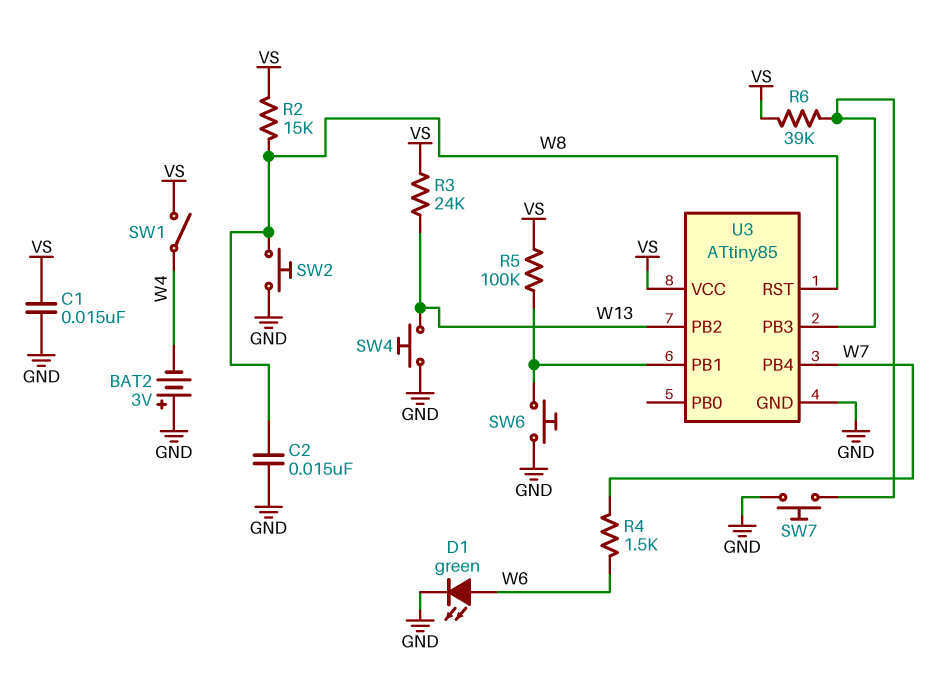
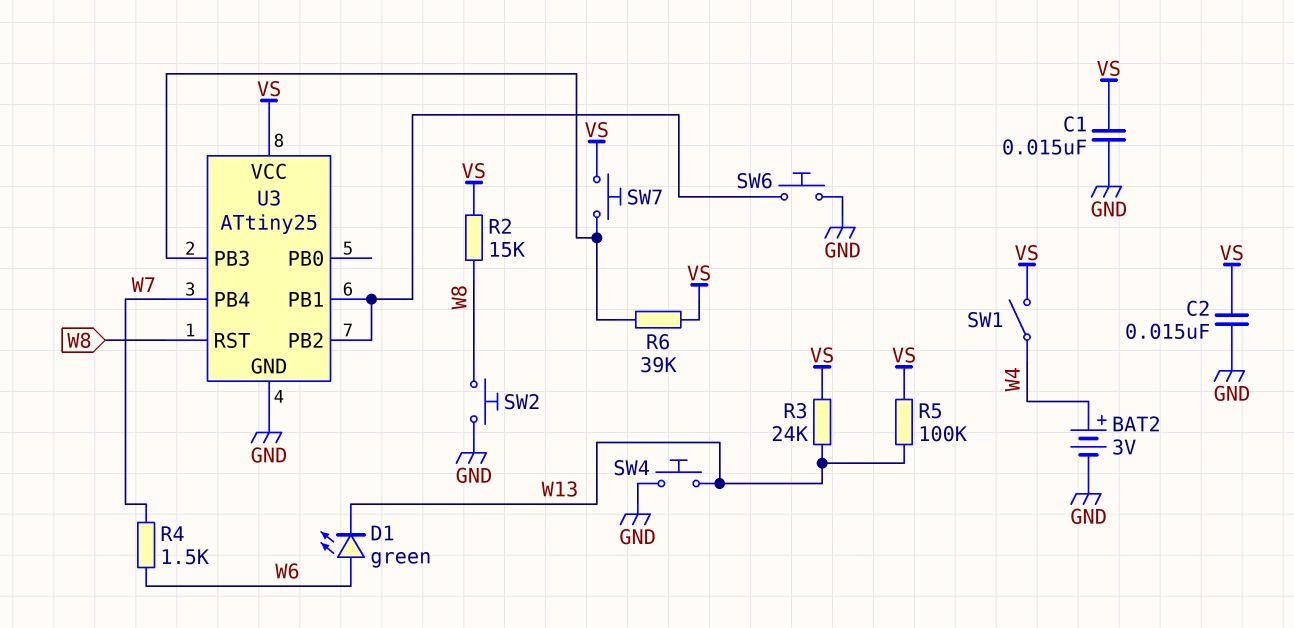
BAT2: 3V (plus GND, minus W4) -> 3V (plus W4, minus GND)
C2: 15nF (GND, W8) -> 15nF (GND, VS)
D1: LED green (A W6, K GND) -> LED green (A W6, K W13)
R5: 100k (U3/PB1, VS) -> 100k (VS, W13)
SW7: button (GND, U3/PB3) -> button (U3/PB3, VS)
U3: ATtiny85 -> ATtiny25
U3 pin PB2: W13 -> U3/PB1

